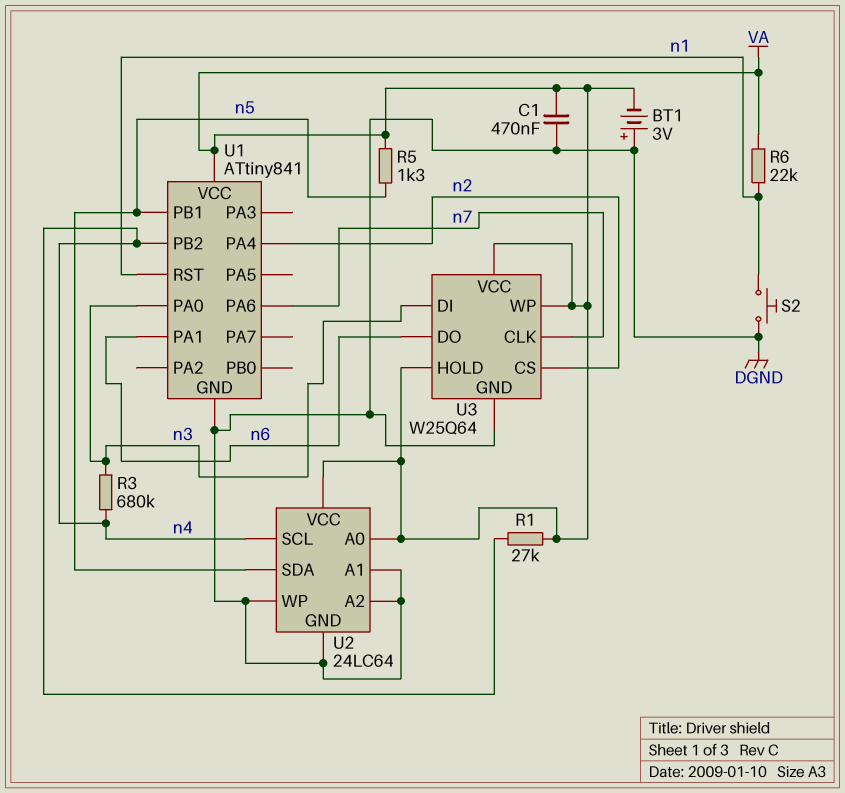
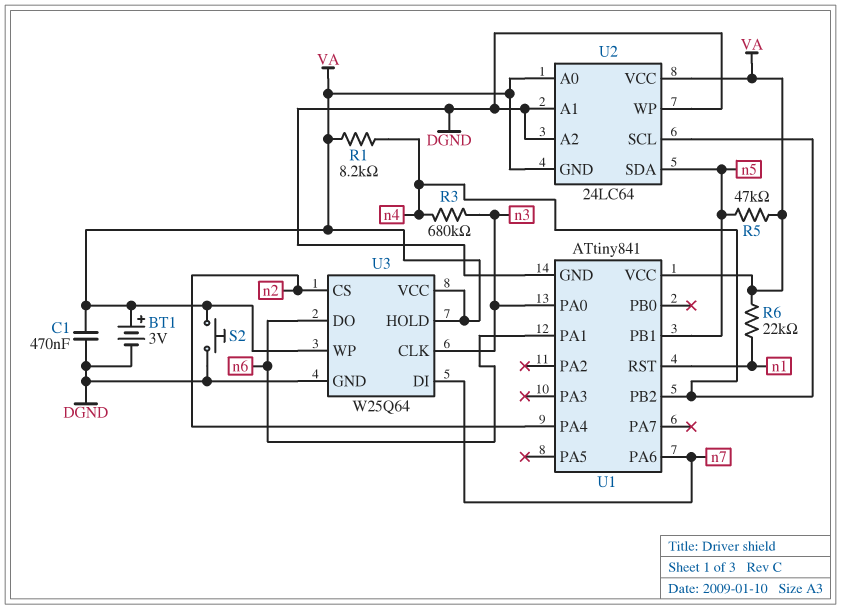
BT1: 3V (plus DGND, minus VA) -> 3V (plus VA, minus DGND)
R1: 27k (VA, n4) -> 8.2k (VA, n4)
R5: 1.3k (VA, n5) -> 47k (VA, n5)
S2: button (DGND, n1) -> button (DGND, VA)
U2 pin GND: DGND -> VA
U3 pin CLK: n7 -> n3
U3 pin DI: n3 -> n7

